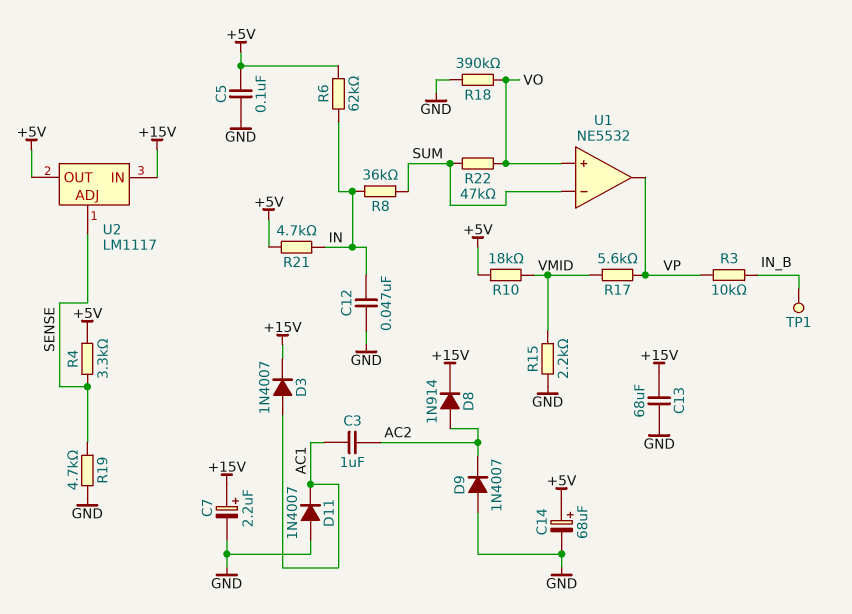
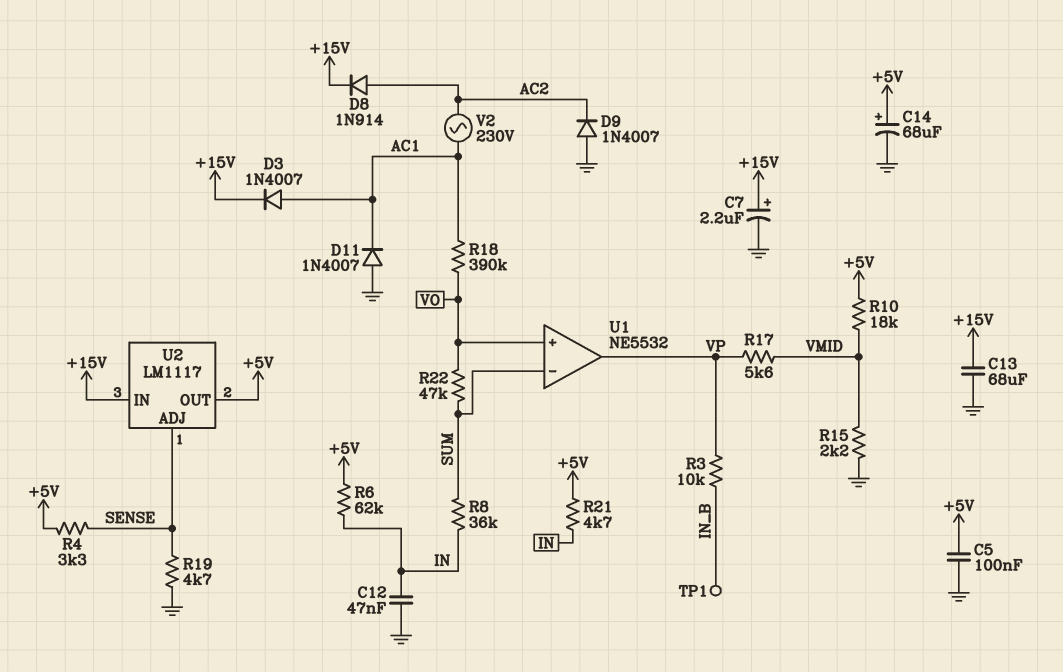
C3: 1uF (AC1, AC2) -> none
R18: 390k (GND, VO) -> 390k (AC1, VO)
V2: none -> AC 230V (AC1, AC2)

